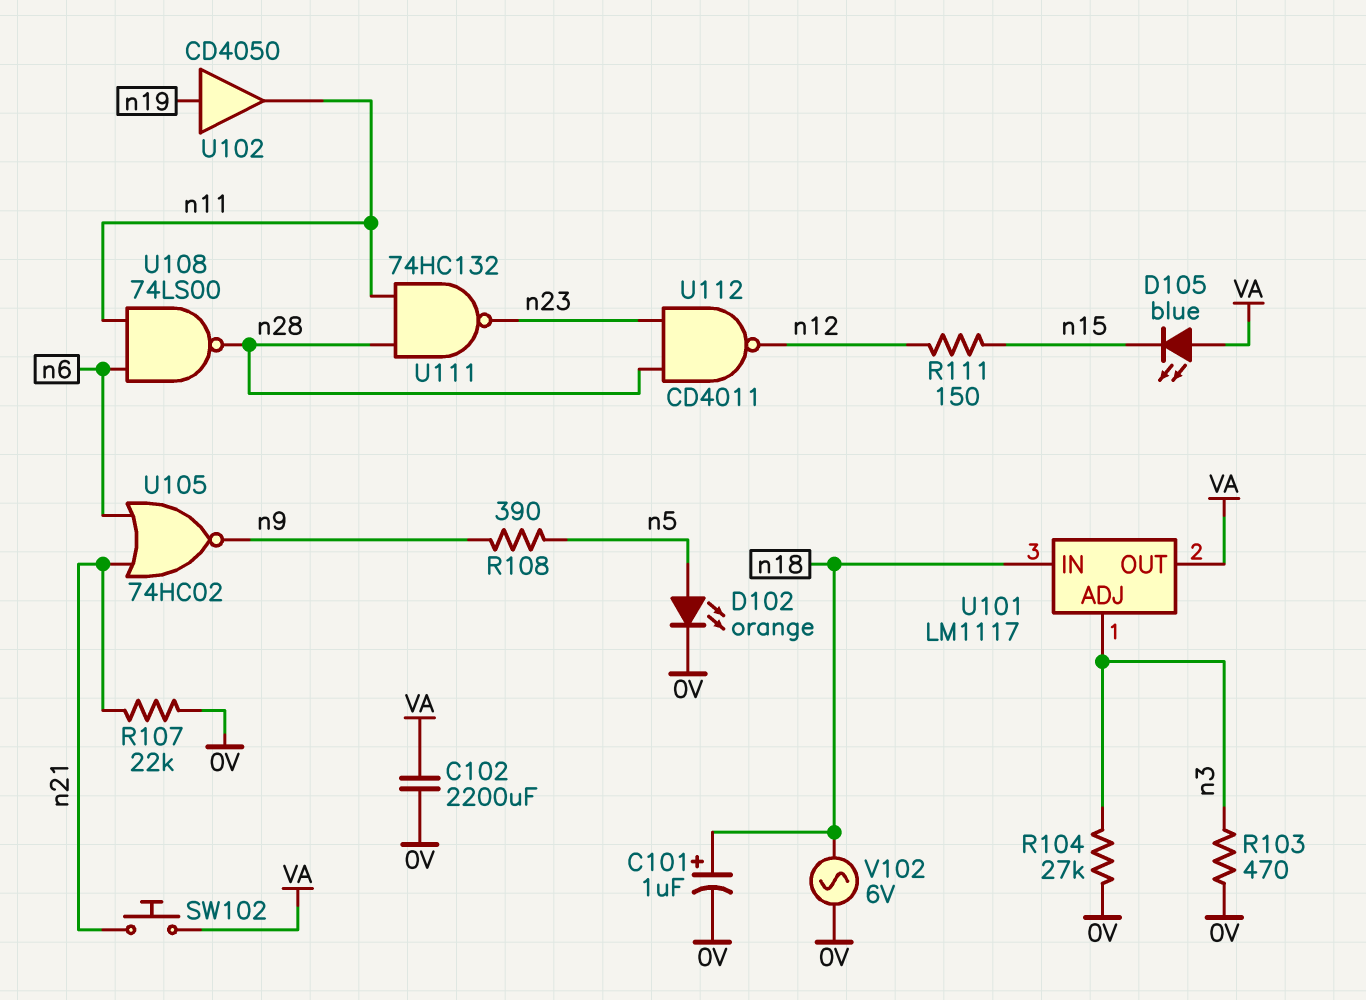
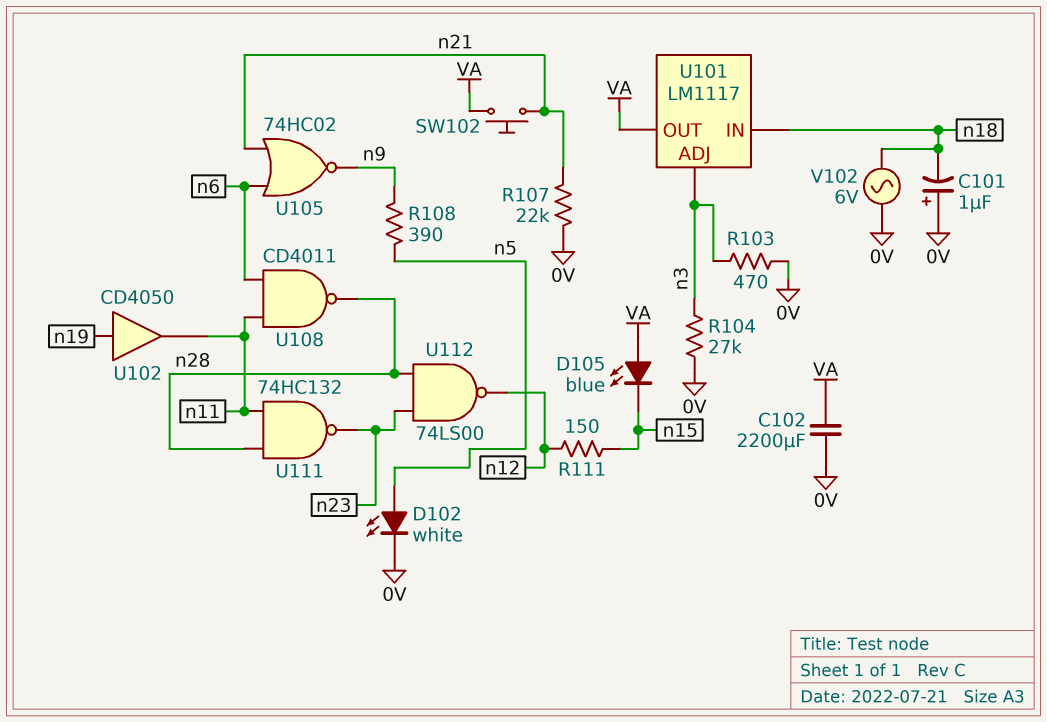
C101: 1uF (plus n18, minus 0V) -> 1uF (plus 0V, minus n18)
D102: LED orange (A n5, K 0V) -> LED white (A n5, K 0V)
U108: NAND 74LS00 (in n6, in n11, out n28) -> NAND CD4011 (in n6, in n11, out n28)
U112: NAND CD4011 (in n23, in n28, out n12) -> NAND 74LS00 (in n23, in n28, out n12)

